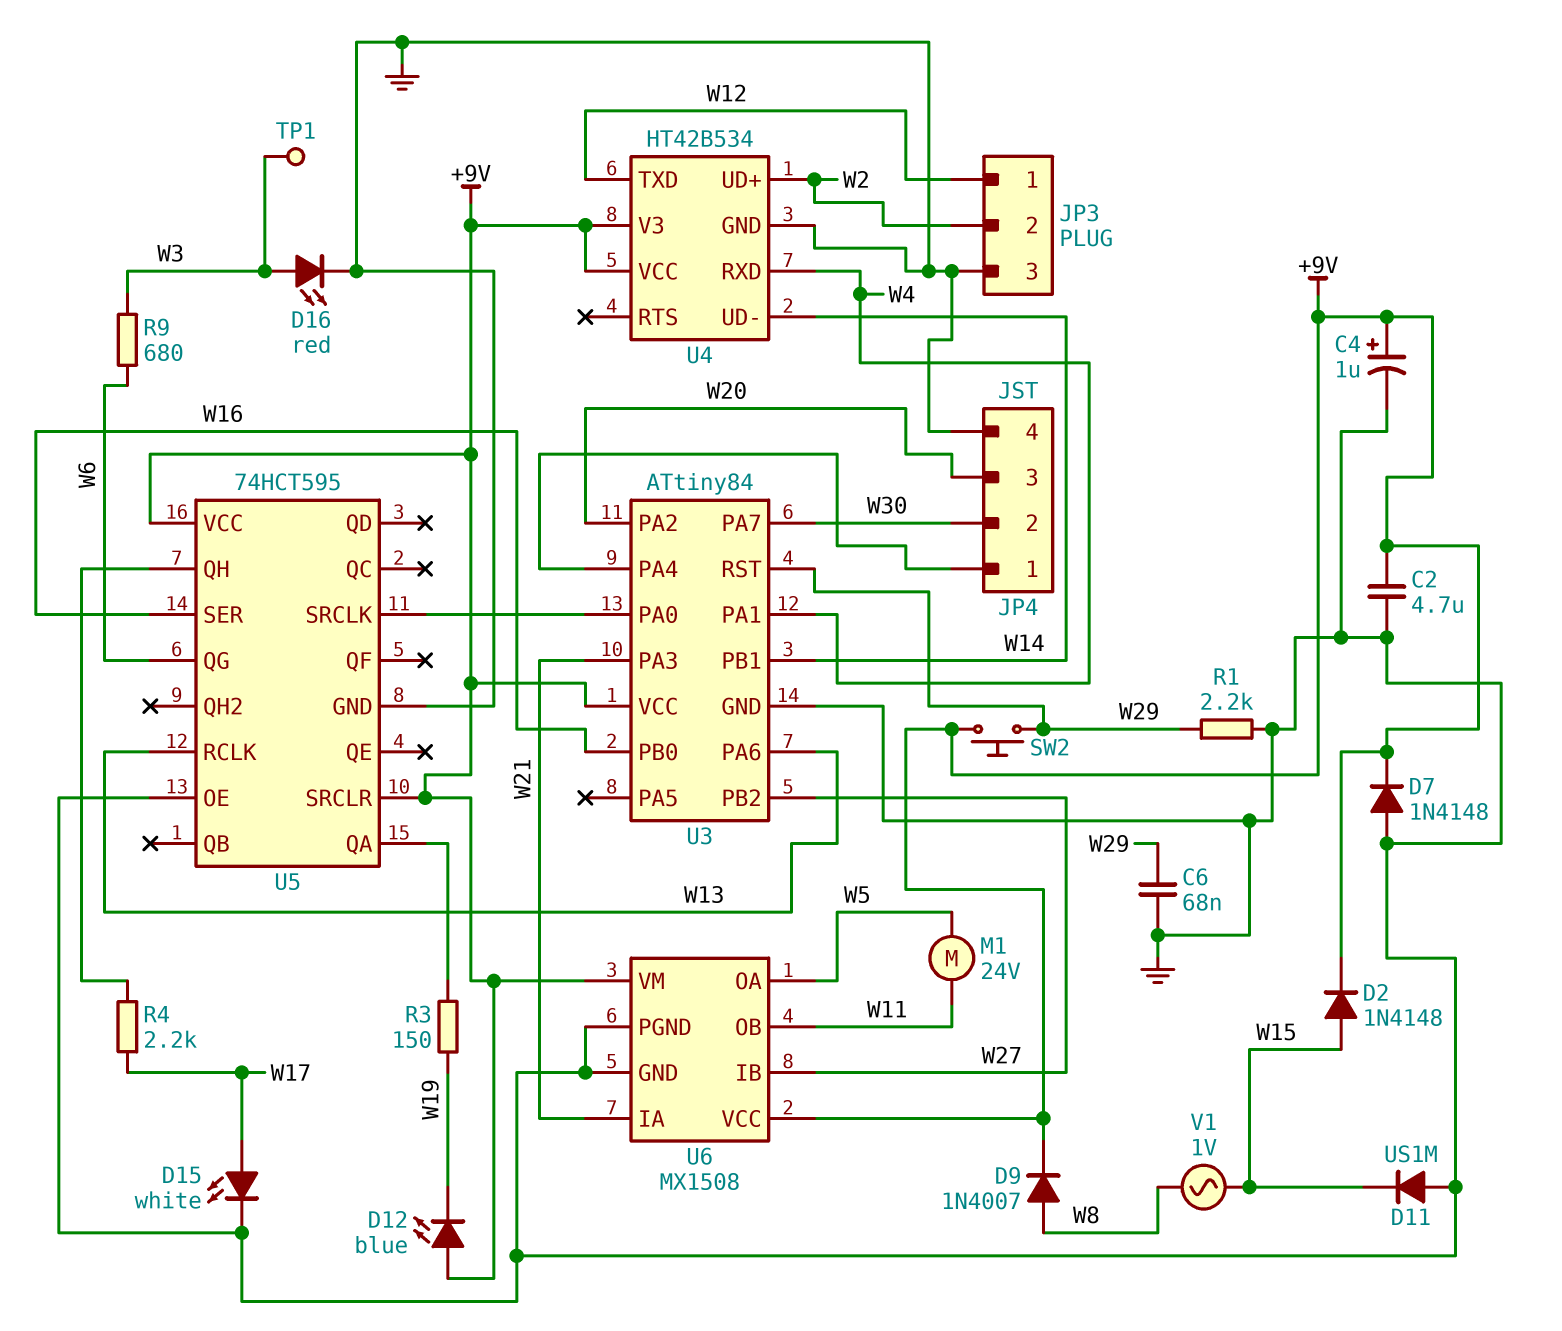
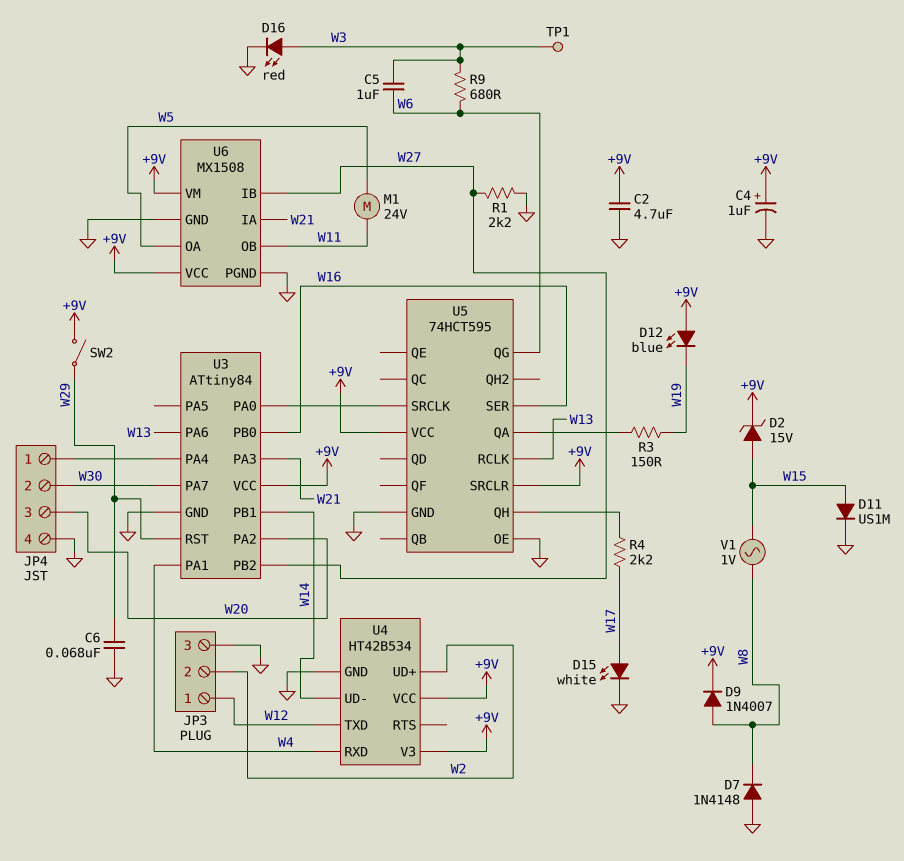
C5: none -> 1uF (W3, W6)
D2: diode 1N4148 (A W15, K +9V) -> zener 15V (A W15, K +9V)
D7: diode 1N4148 (A GND, K +9V) -> diode 1N4148 (A GND, K W8)
D11: diode US1M (A GND, K W15) -> diode US1M (A W15, K GND)
R1: 2.2k (GND, W29) -> 2.2k (GND, W27)
SW2: button (+9V, W29) -> switch (+9V, W29)

